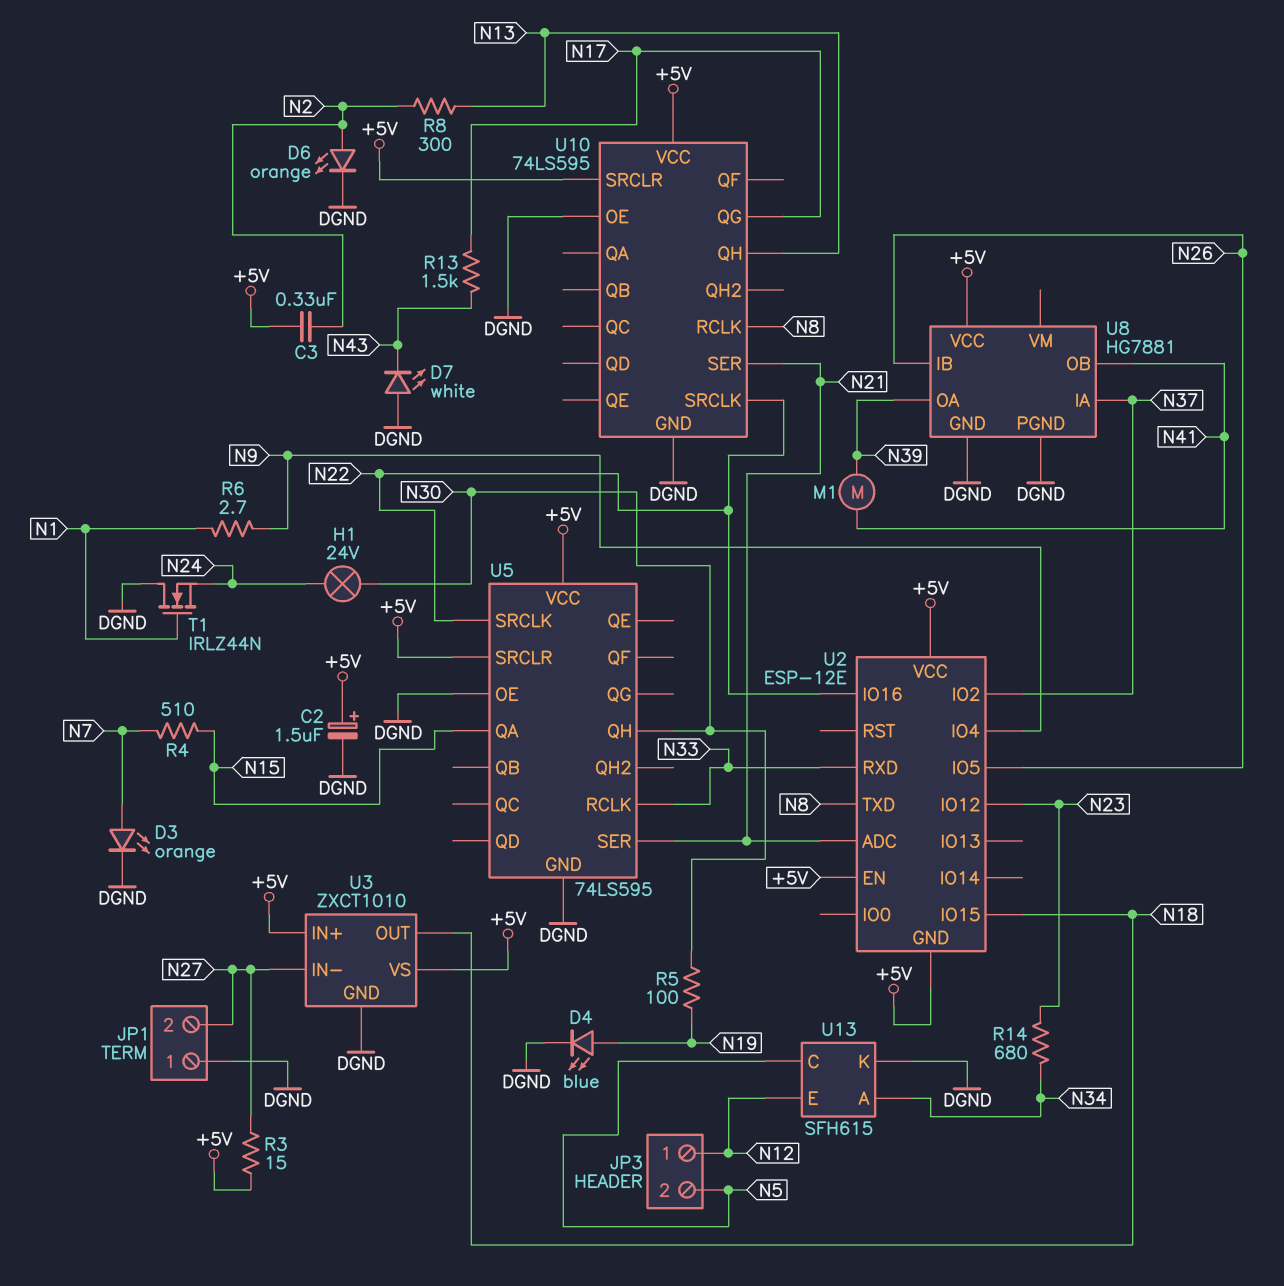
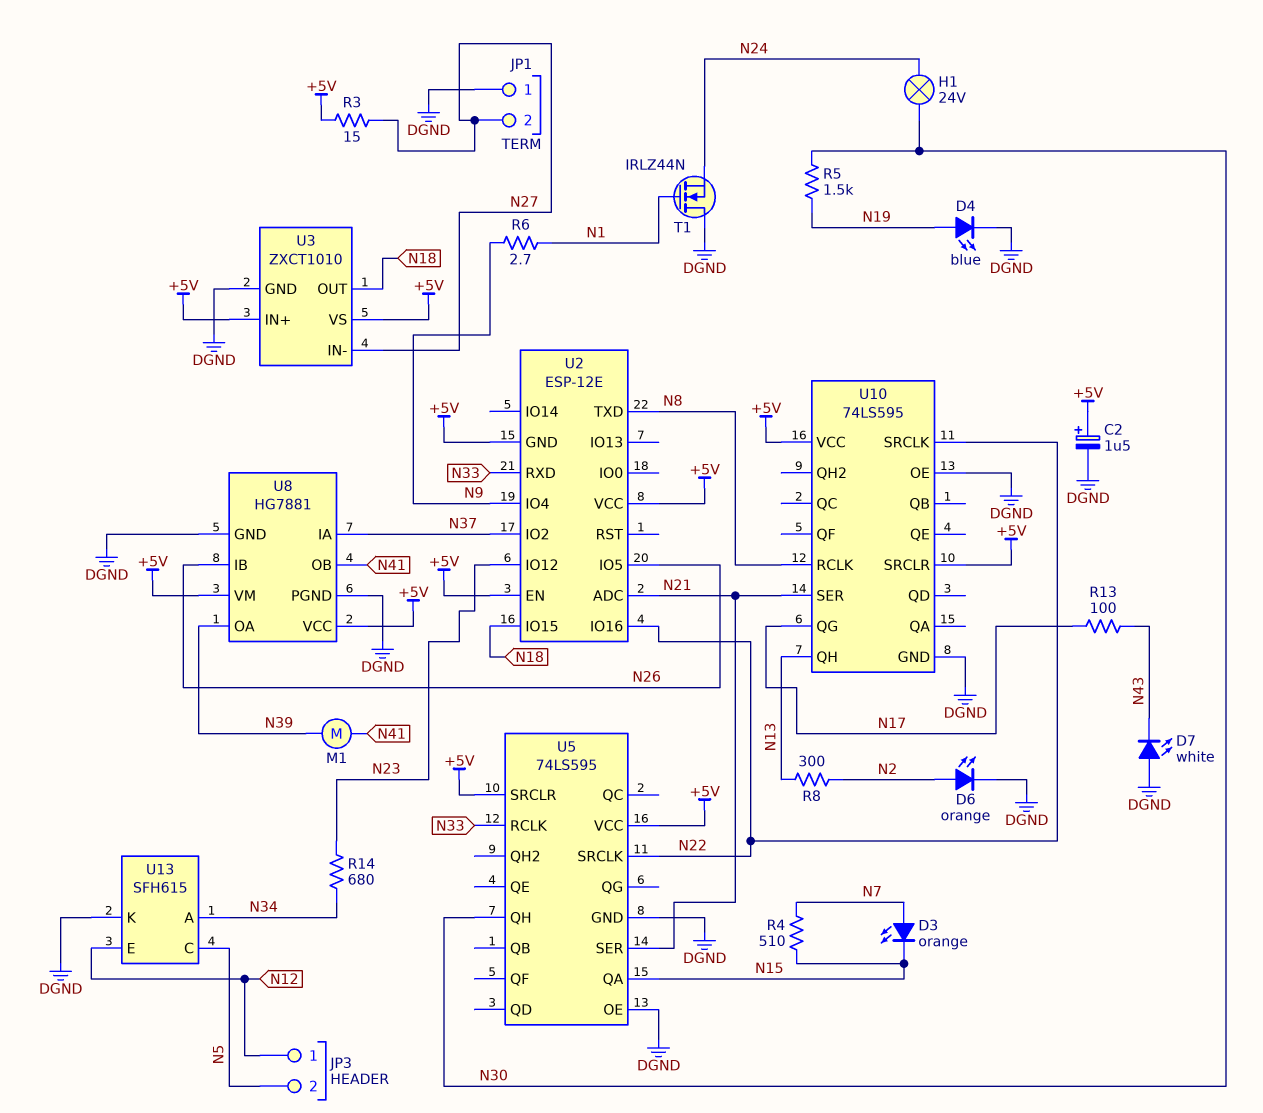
C3: 330nF (+5V, N2) -> none
D3: LED orange (A N7, K DGND) -> LED orange (A N7, K N15)
R5: 100 (N19, N30) -> 1.5k (N19, N30)
R13: 1.5k (N17, N43) -> 100 (N17, N43)
U8 pin VM: none -> +5V

